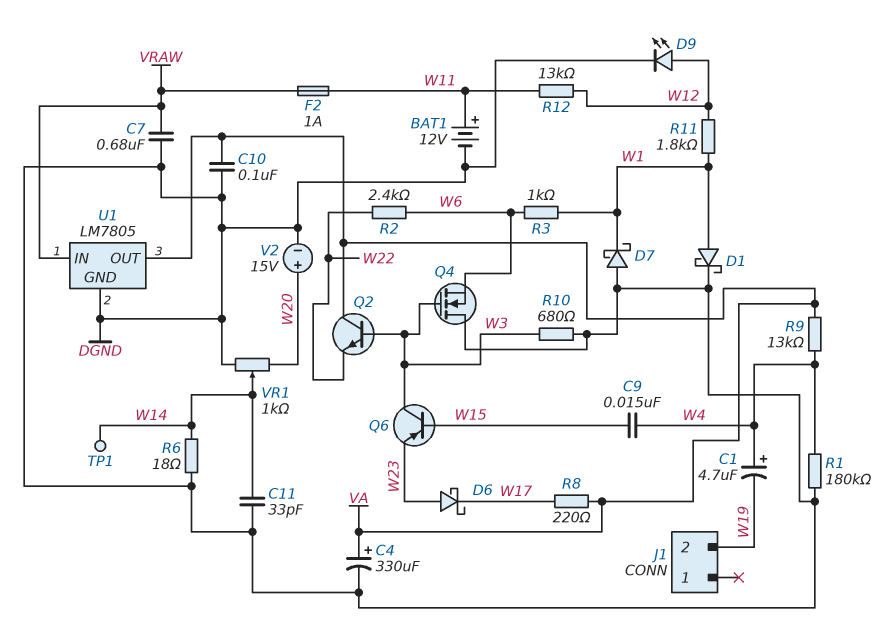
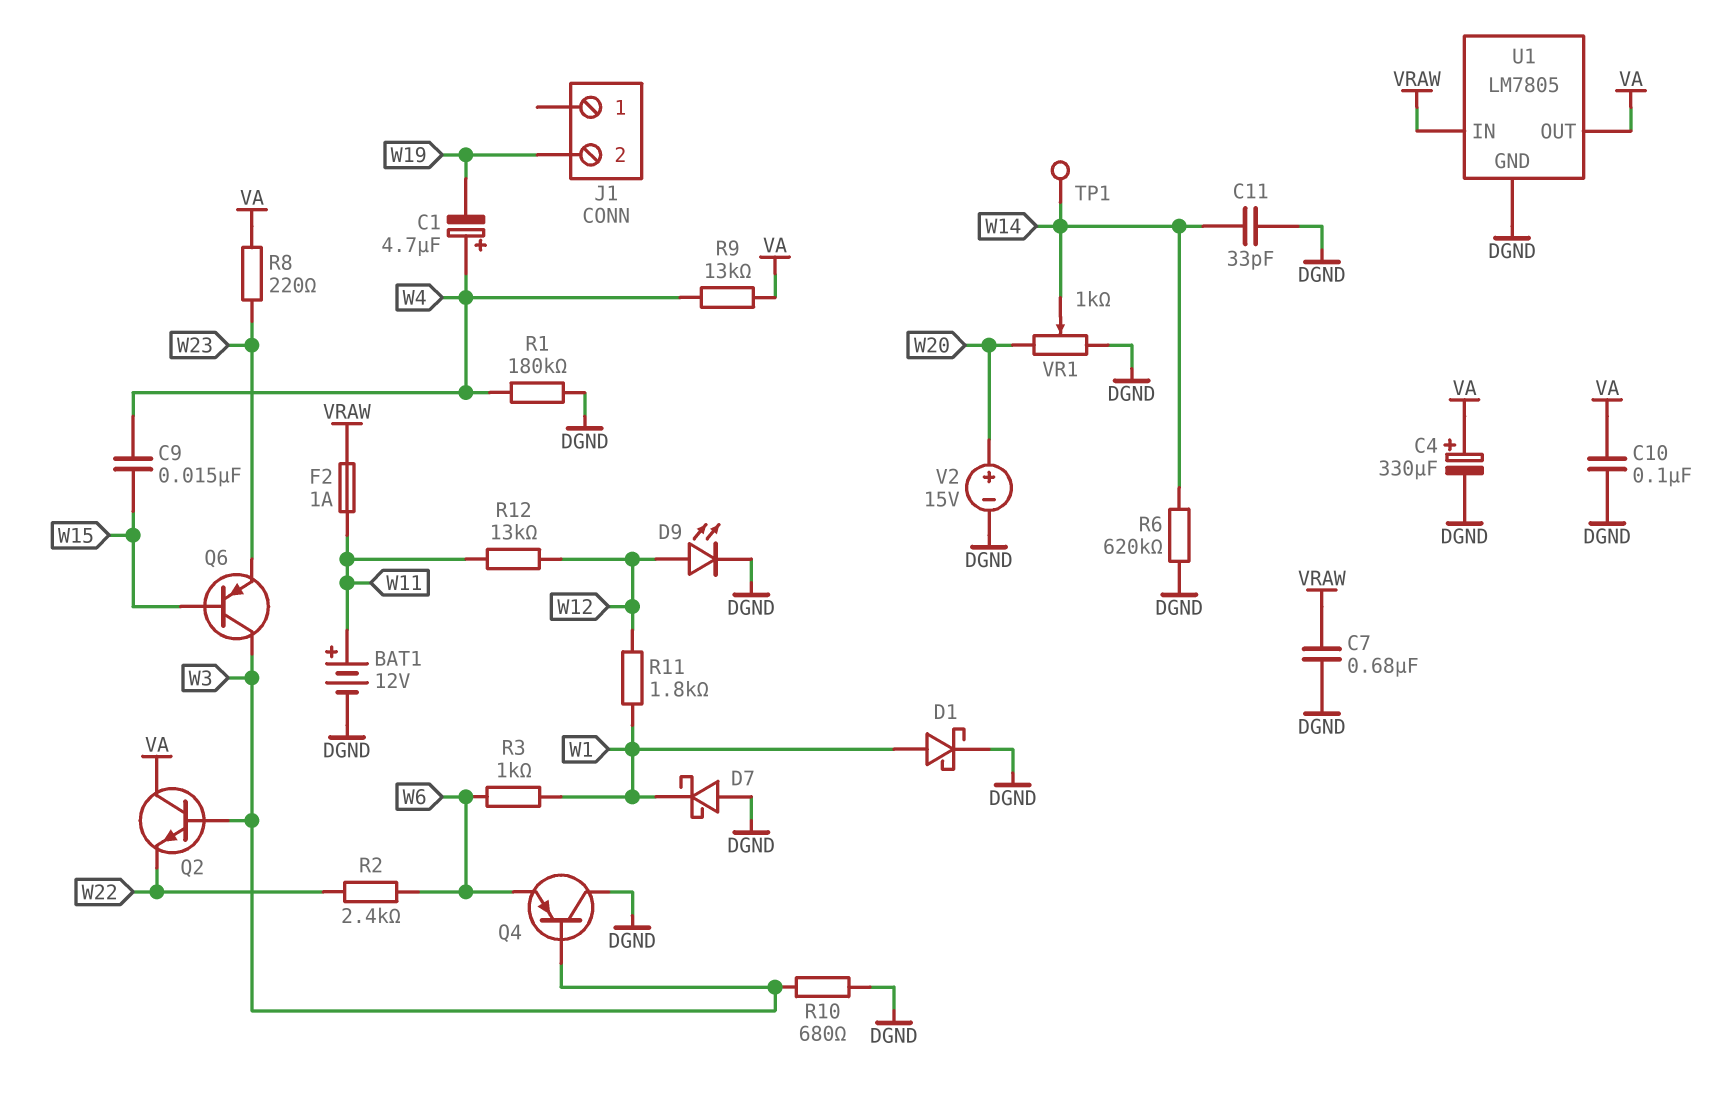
D6: schottky (A W23, K W17) -> none
Q4: NMOS (G W3, D DGND, S W6) -> PNP (B W3, C DGND, E W6)
R6: 18 (DGND, W14) -> 620k (DGND, W14)
R8: 220 (VA, W17) -> 220 (VA, W23)

